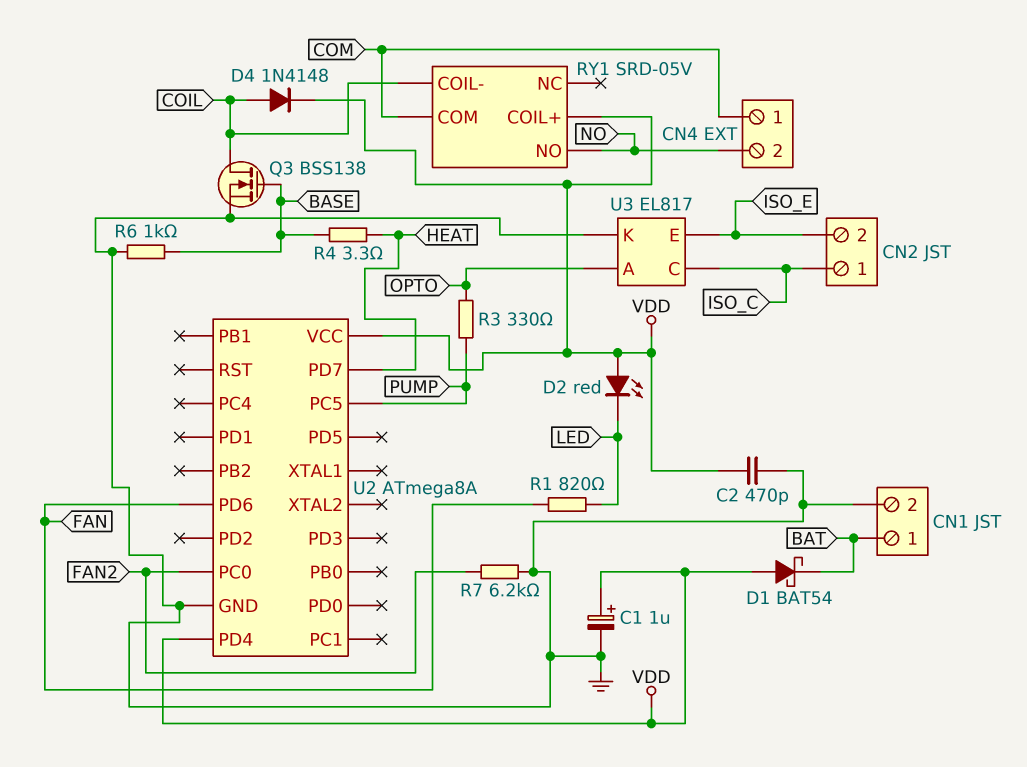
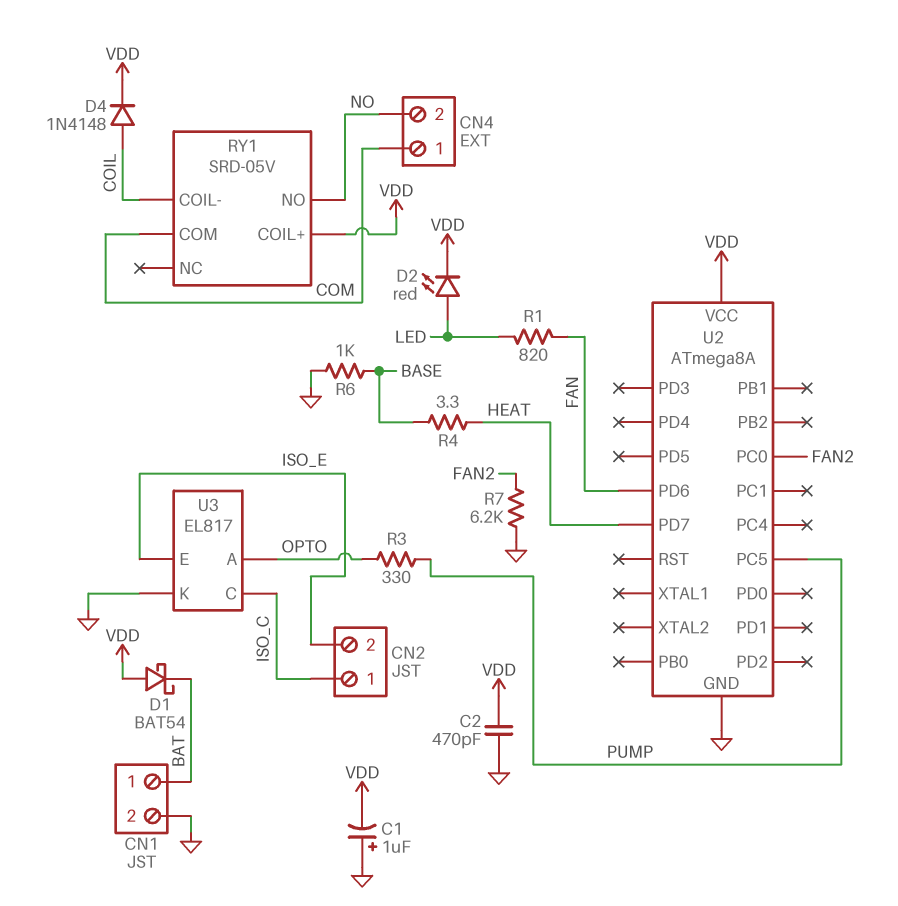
C1: 1uF (plus VDD, minus GND) -> 1uF (plus GND, minus VDD)
D2: LED red (A VDD, K LED) -> LED red (A LED, K VDD)
Q3: NMOS BSS138 (G BASE, D COIL, S GND) -> none
U2 pin PD4: VDD -> none

